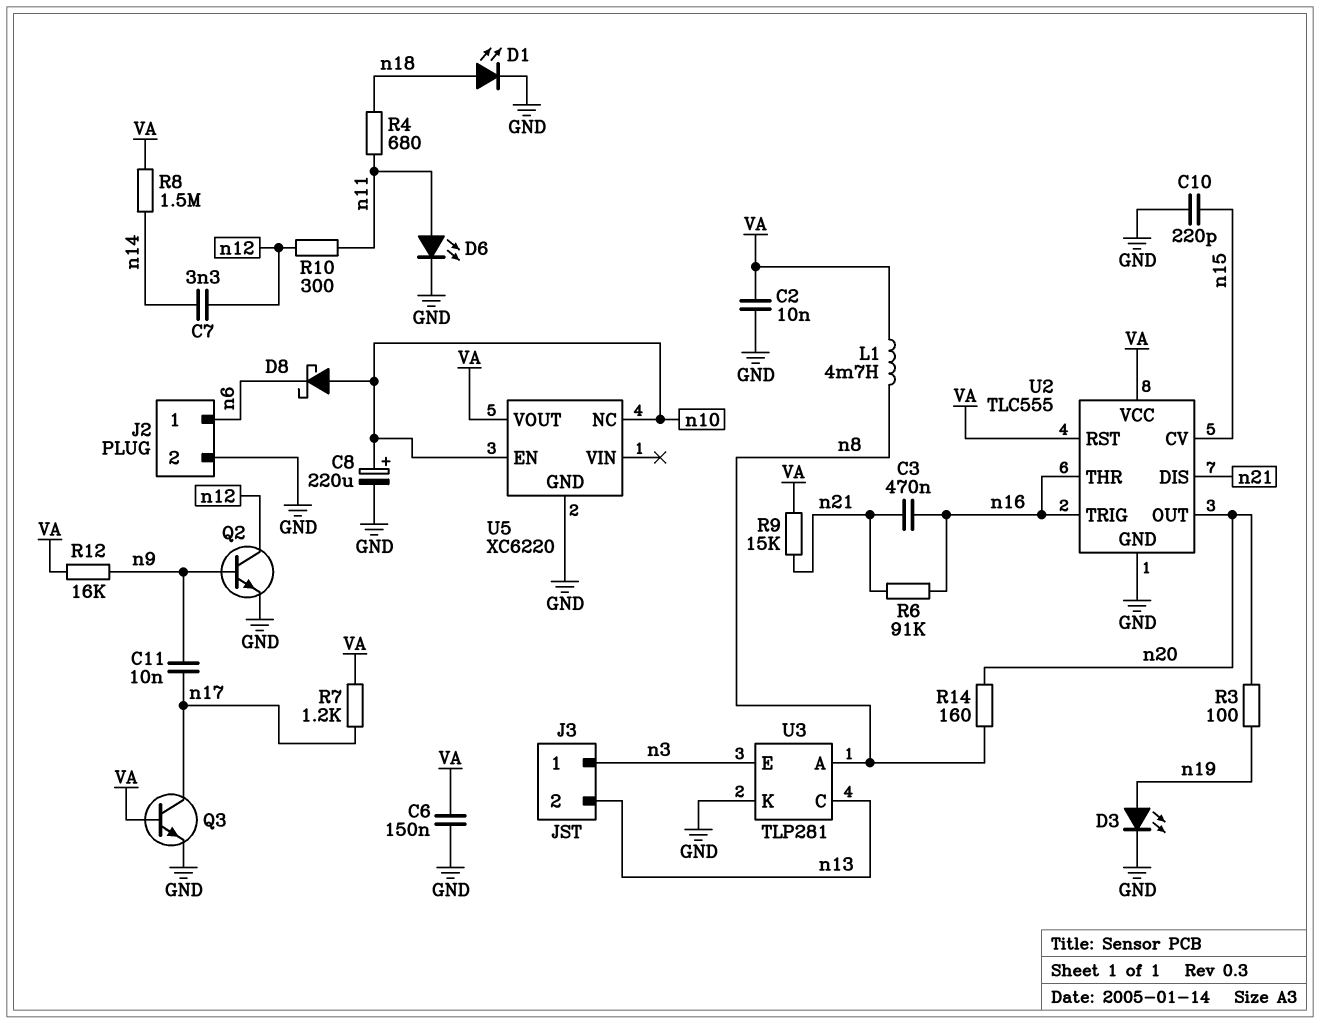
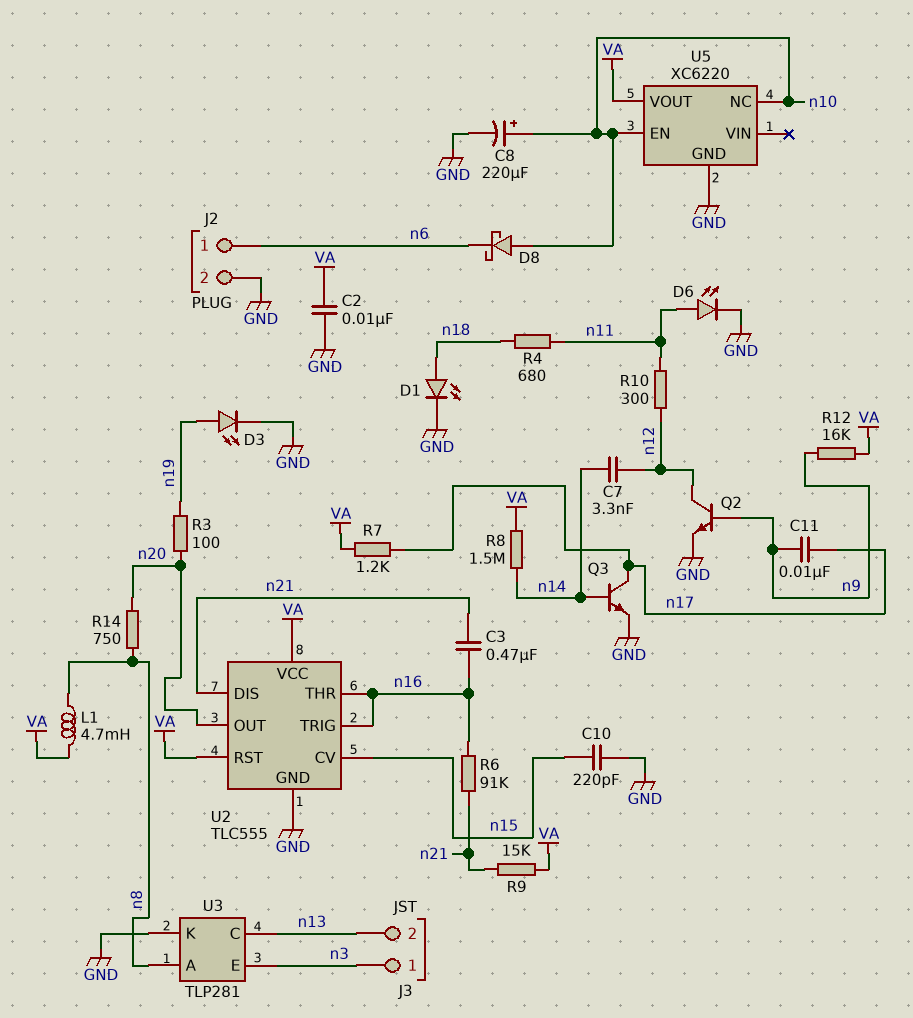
C6: 150nF (GND, VA) -> none
Q3: NPN (B VA, C n17, E GND) -> NPN (B n14, C n17, E GND)
R14: 160 (n8, n20) -> 750 (n8, n20)

